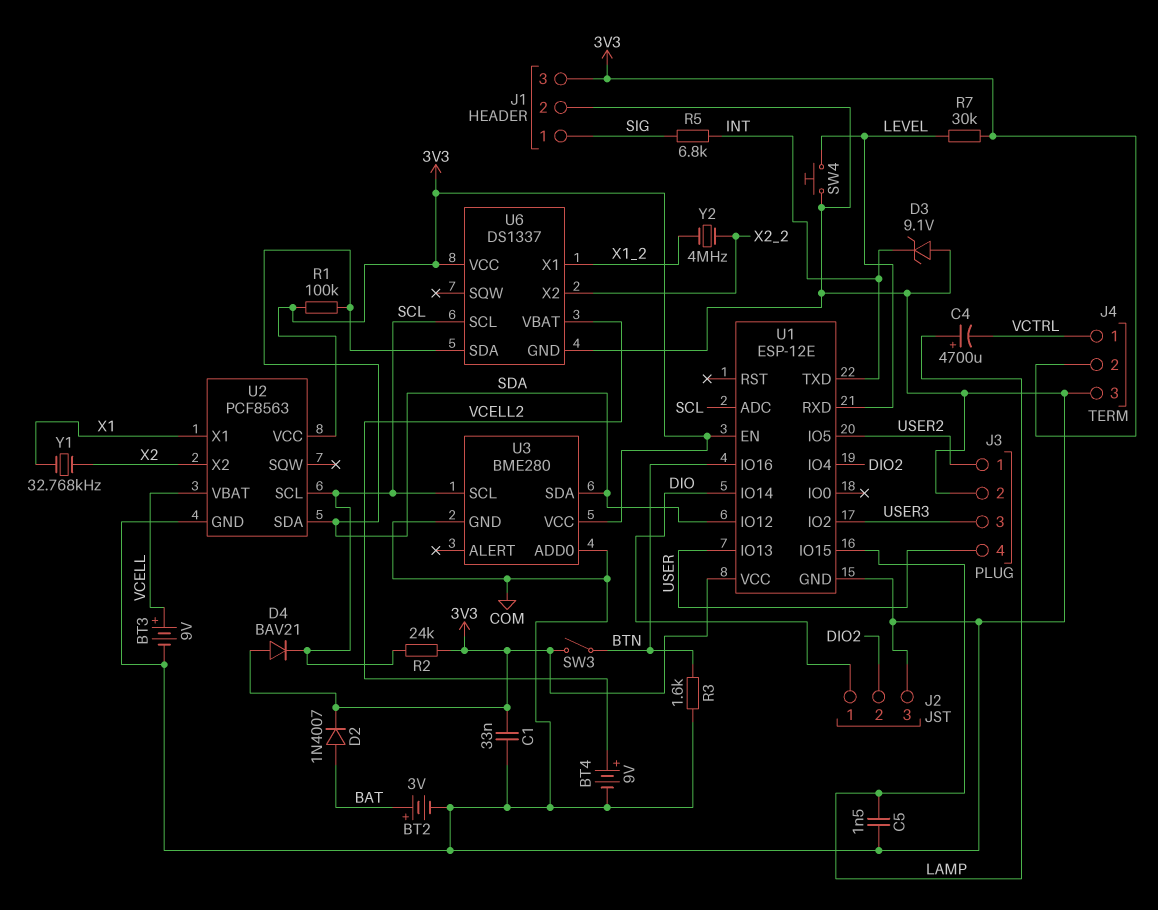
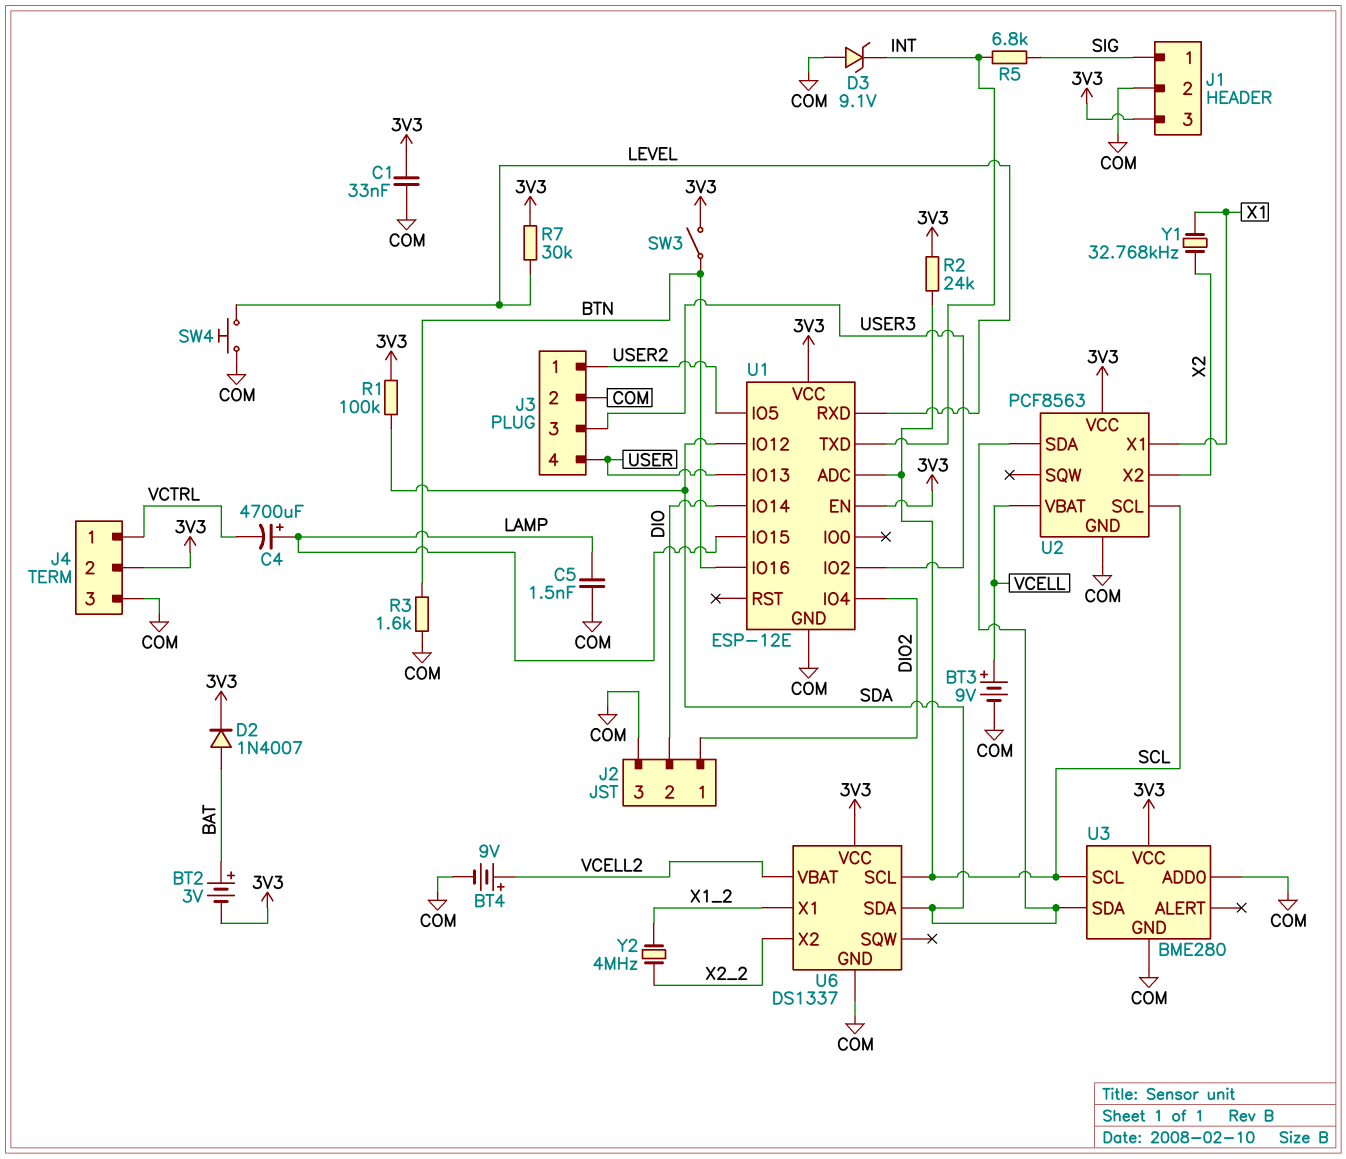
BT2: 3V (plus BAT, minus COM) -> 3V (plus BAT, minus 3V3)
D4: diode BAV21 (A 3V3, K SCL) -> none
J2 pin 1: DIO -> DIO2
J2 pin 2: DIO2 -> DIO

